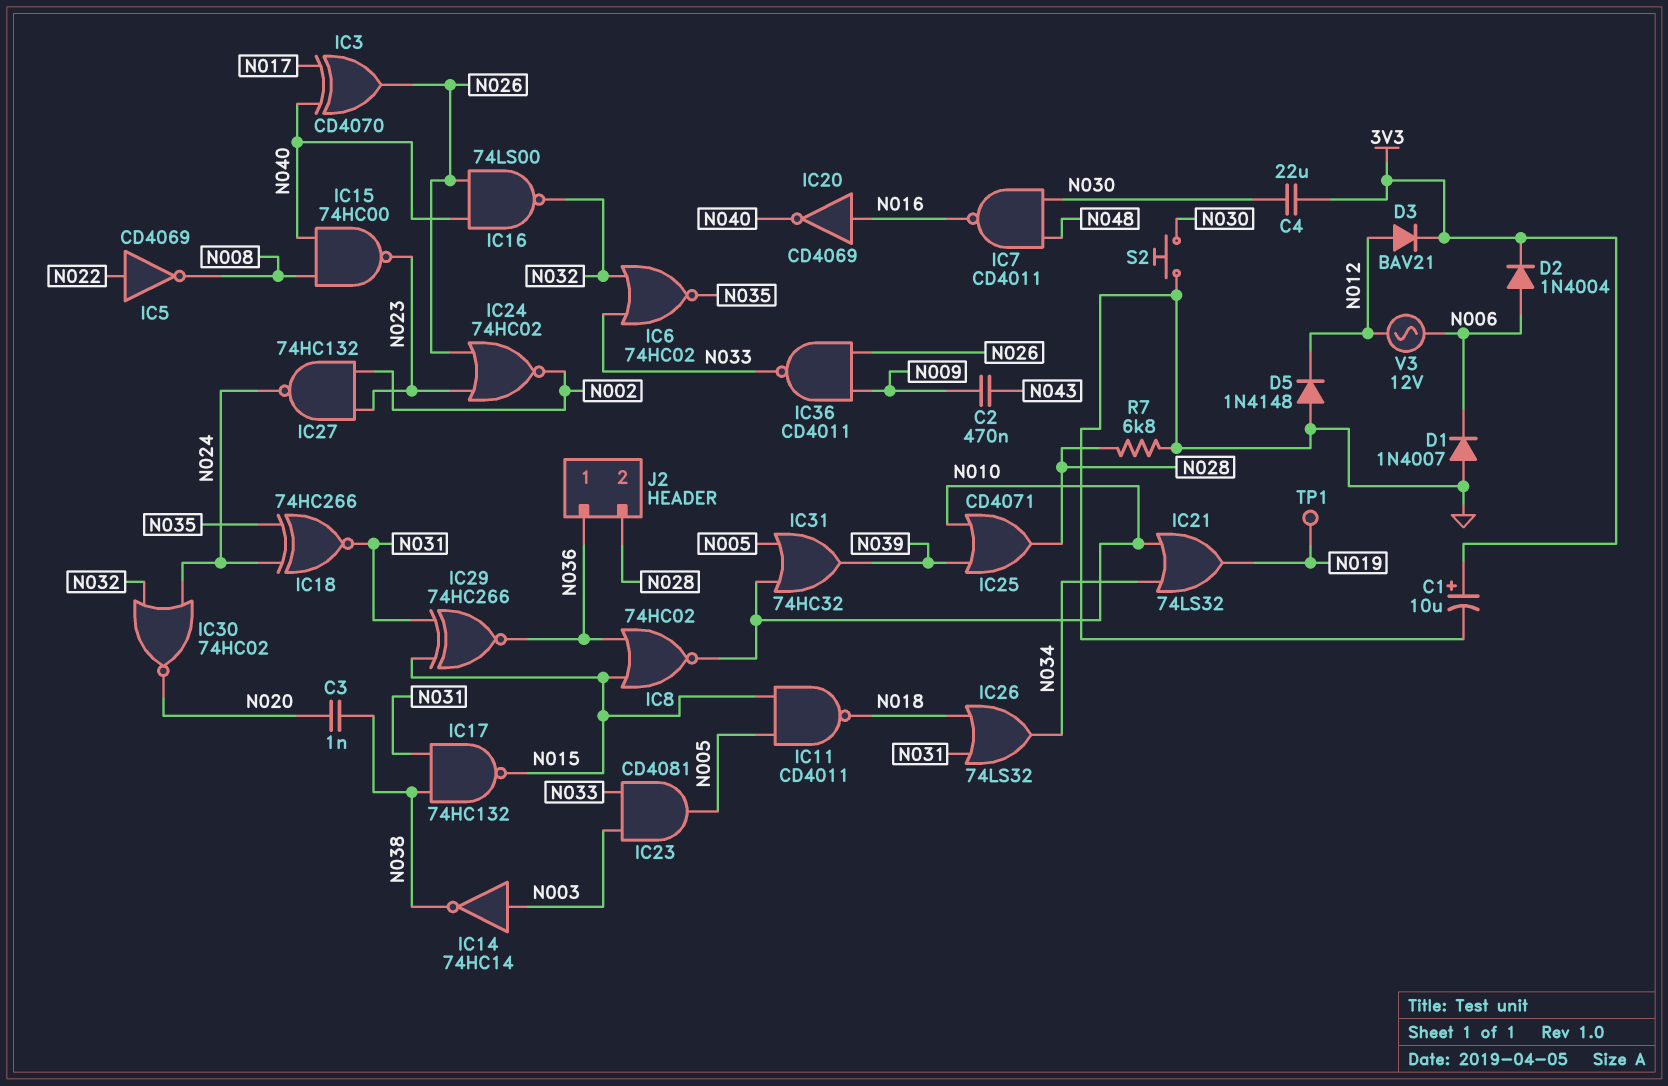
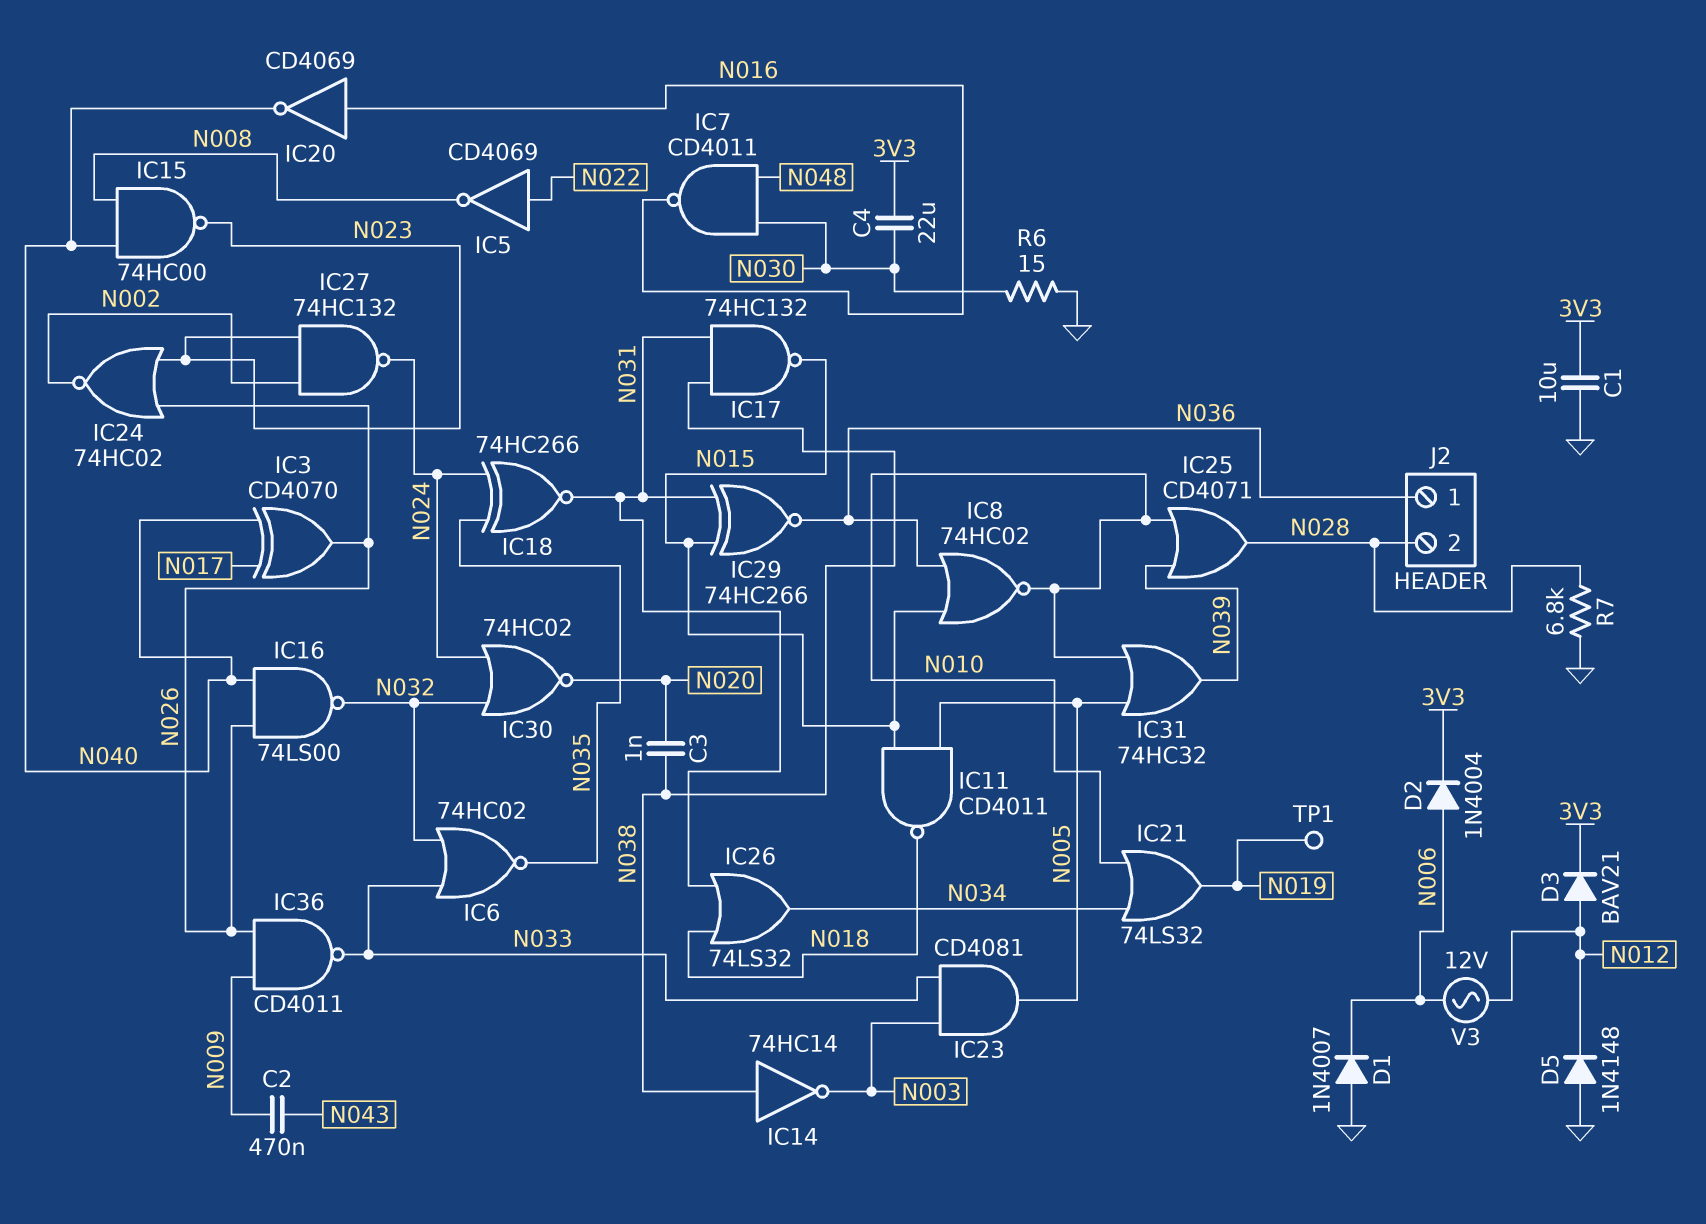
C1: 10uF (plus 3V3, minus GND) -> 10uF (3V3, GND)
IC14: NOT 74HC14 (in N003, out N038) -> NOT 74HC14 (in N038, out N003)
R6: none -> 15 (GND, N030)
S2: button (GND, N030) -> none

